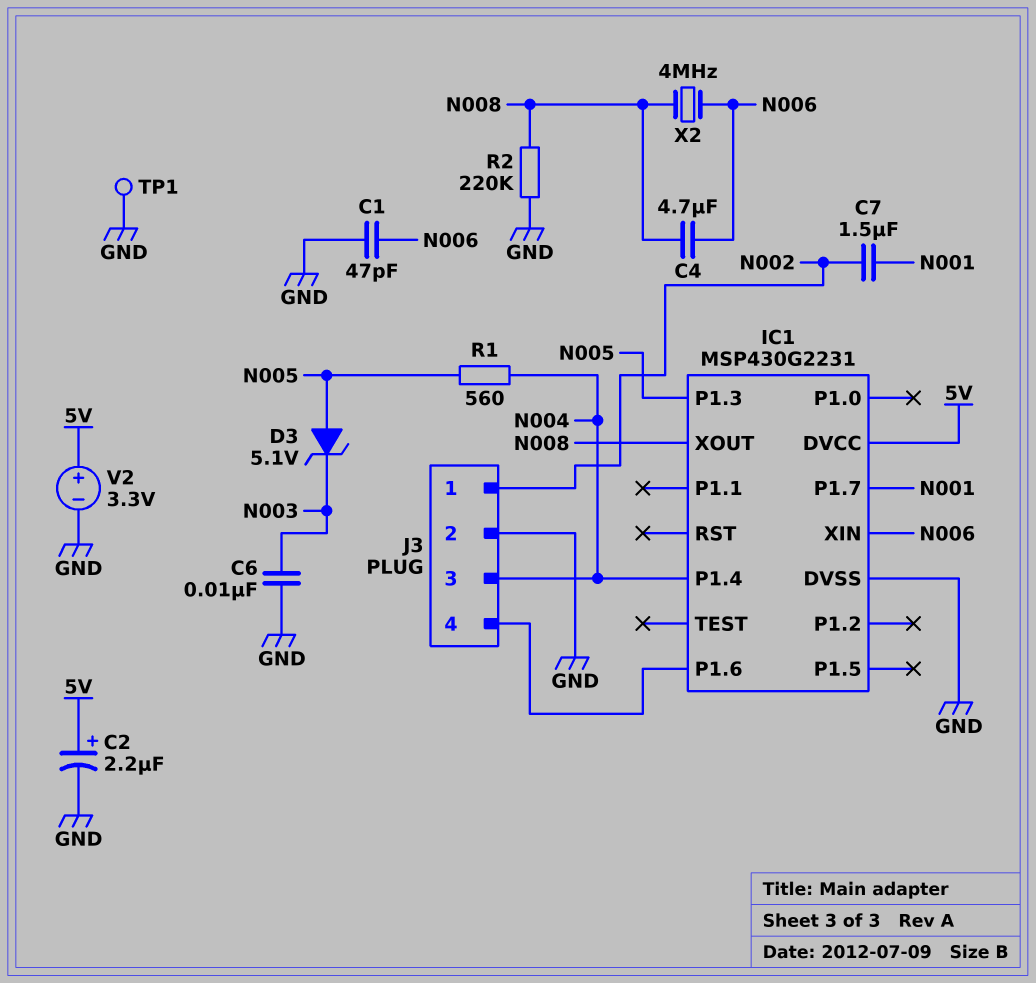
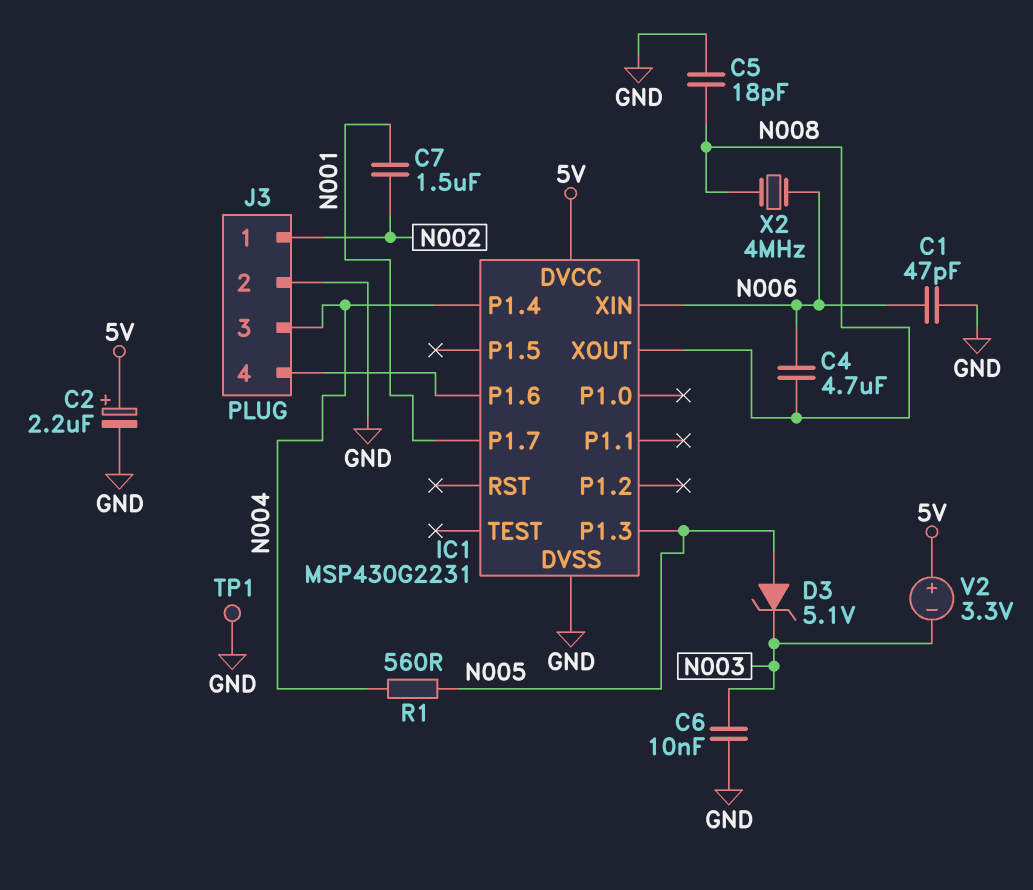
C5: none -> 18pF (GND, N008)
R2: 220k (GND, N008) -> none
V2: 3.3V (plus 5V, minus GND) -> 3.3V (plus 5V, minus N003)

